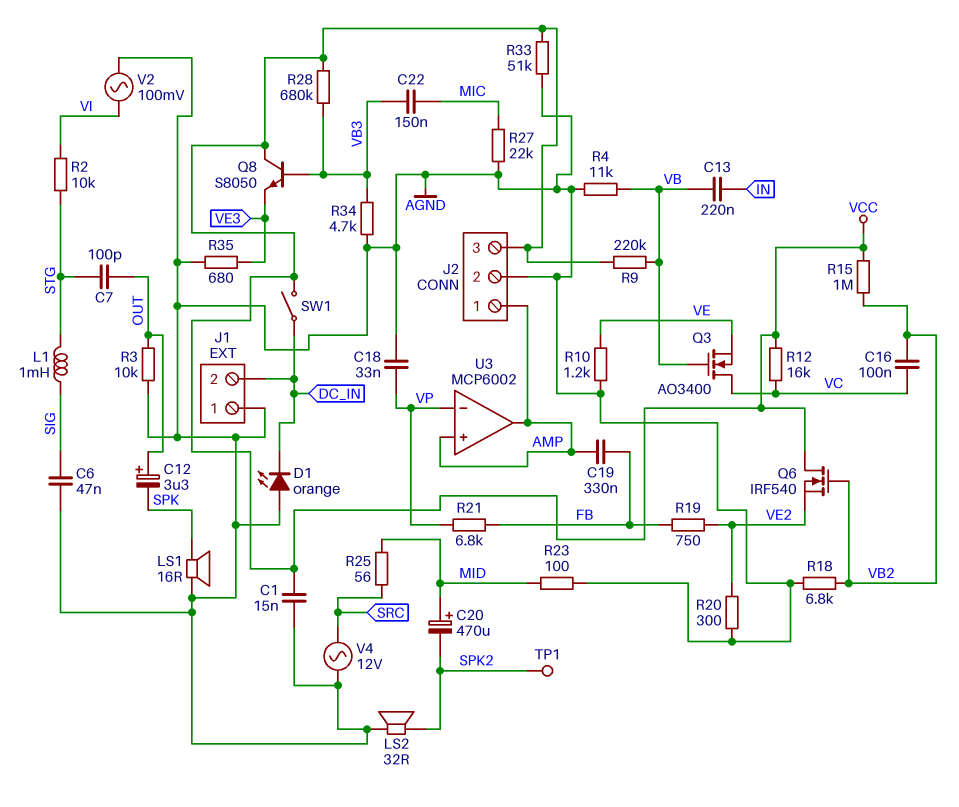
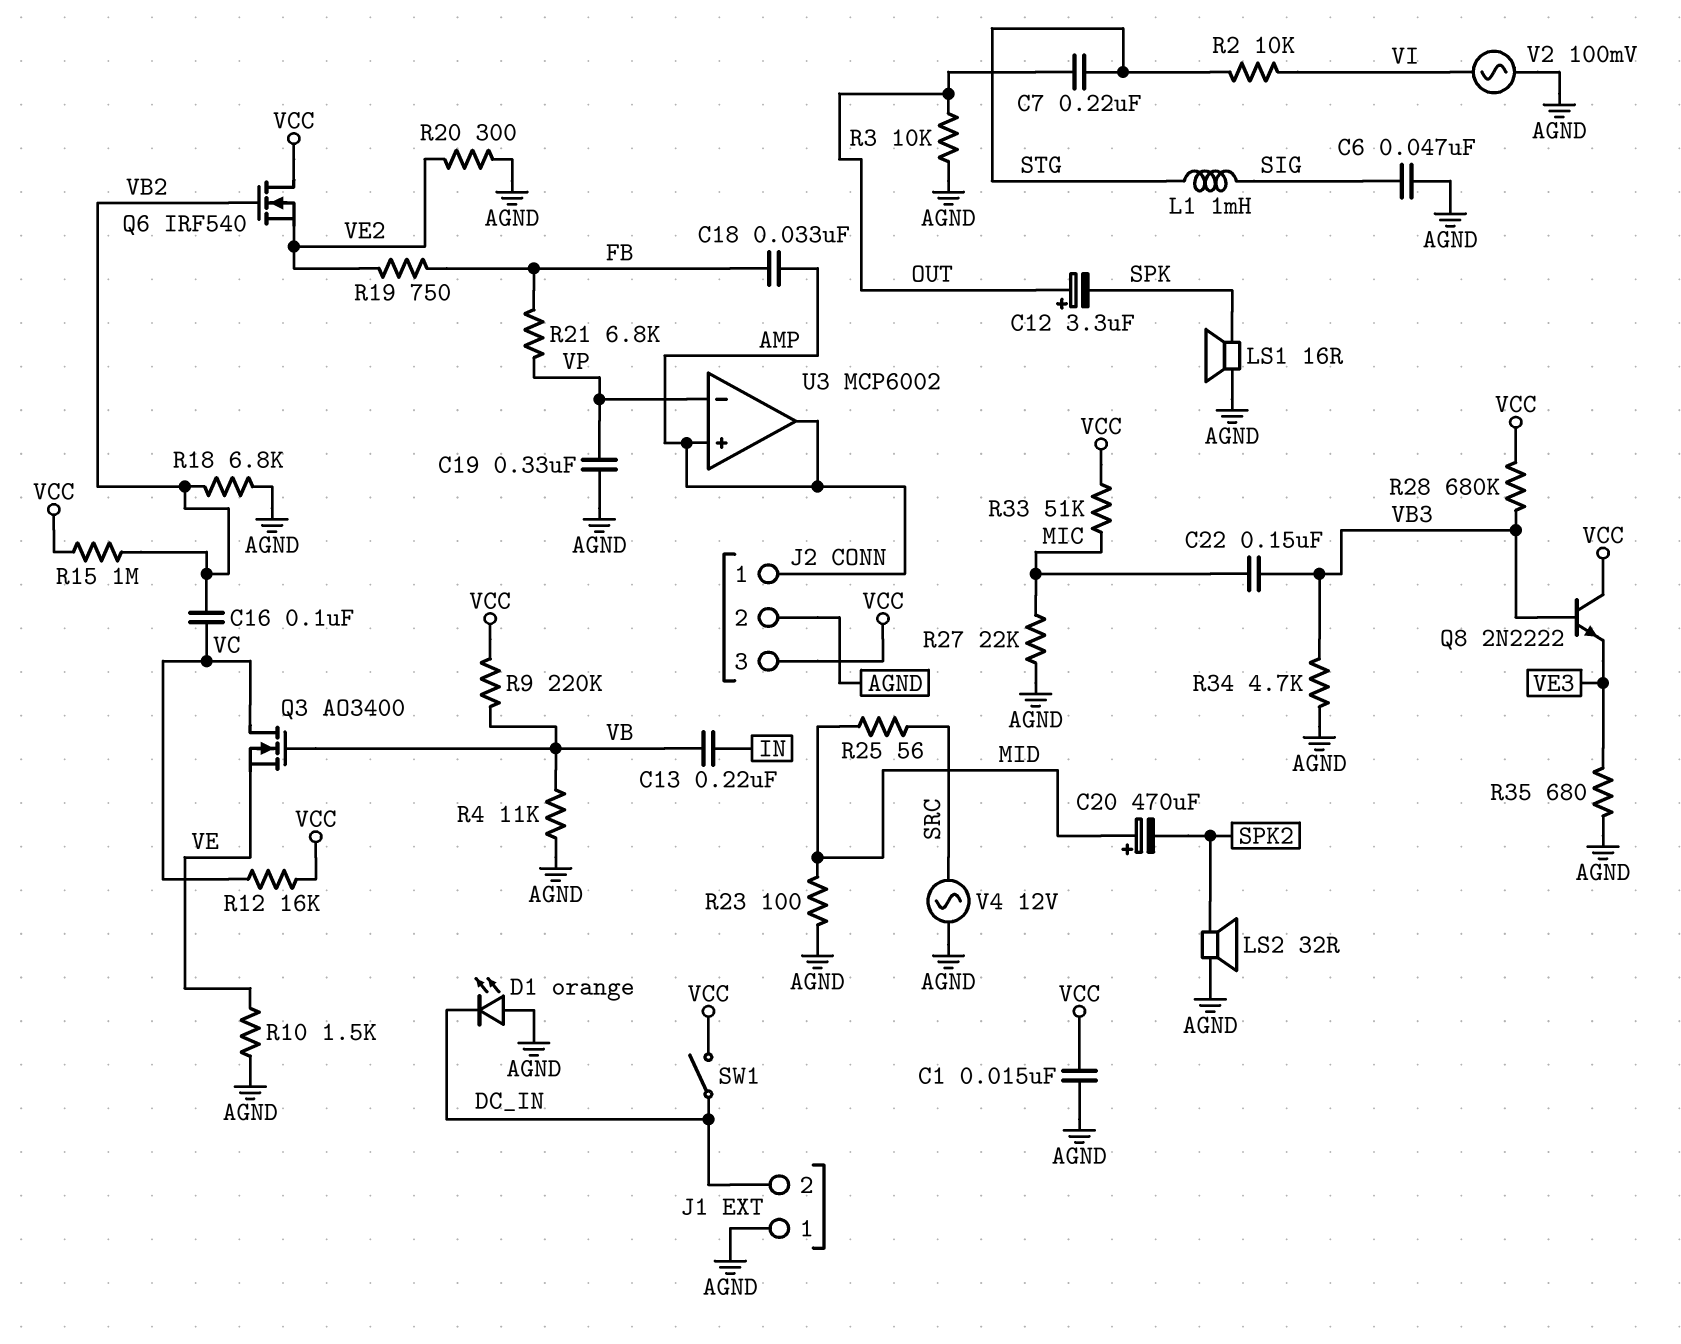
C7: 100pF (OUT, STG) -> 220nF (OUT, STG)
C18: 33nF (AGND, VP) -> 33nF (AMP, FB)
C19: 330nF (AMP, FB) -> 330nF (AGND, VP)
Q8: NPN S8050 (B VB3, C VCC, E VE3) -> NPN 2N2222 (B VB3, C VCC, E VE3)
R10: 1.2k (AGND, VE) -> 1.5k (AGND, VE)
R33: 51k (AGND, VCC) -> 51k (MIC, VCC)
TP1: test point (SPK2) -> none

